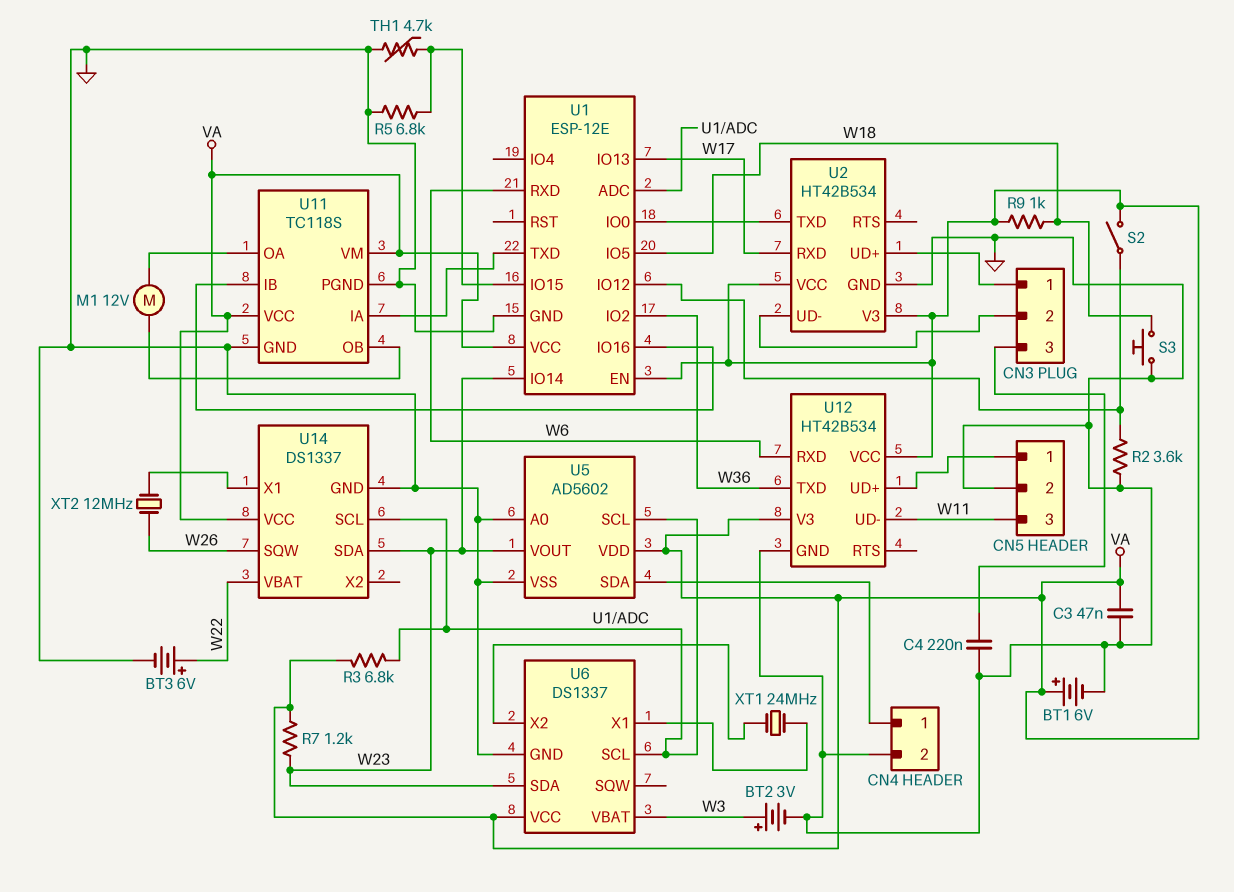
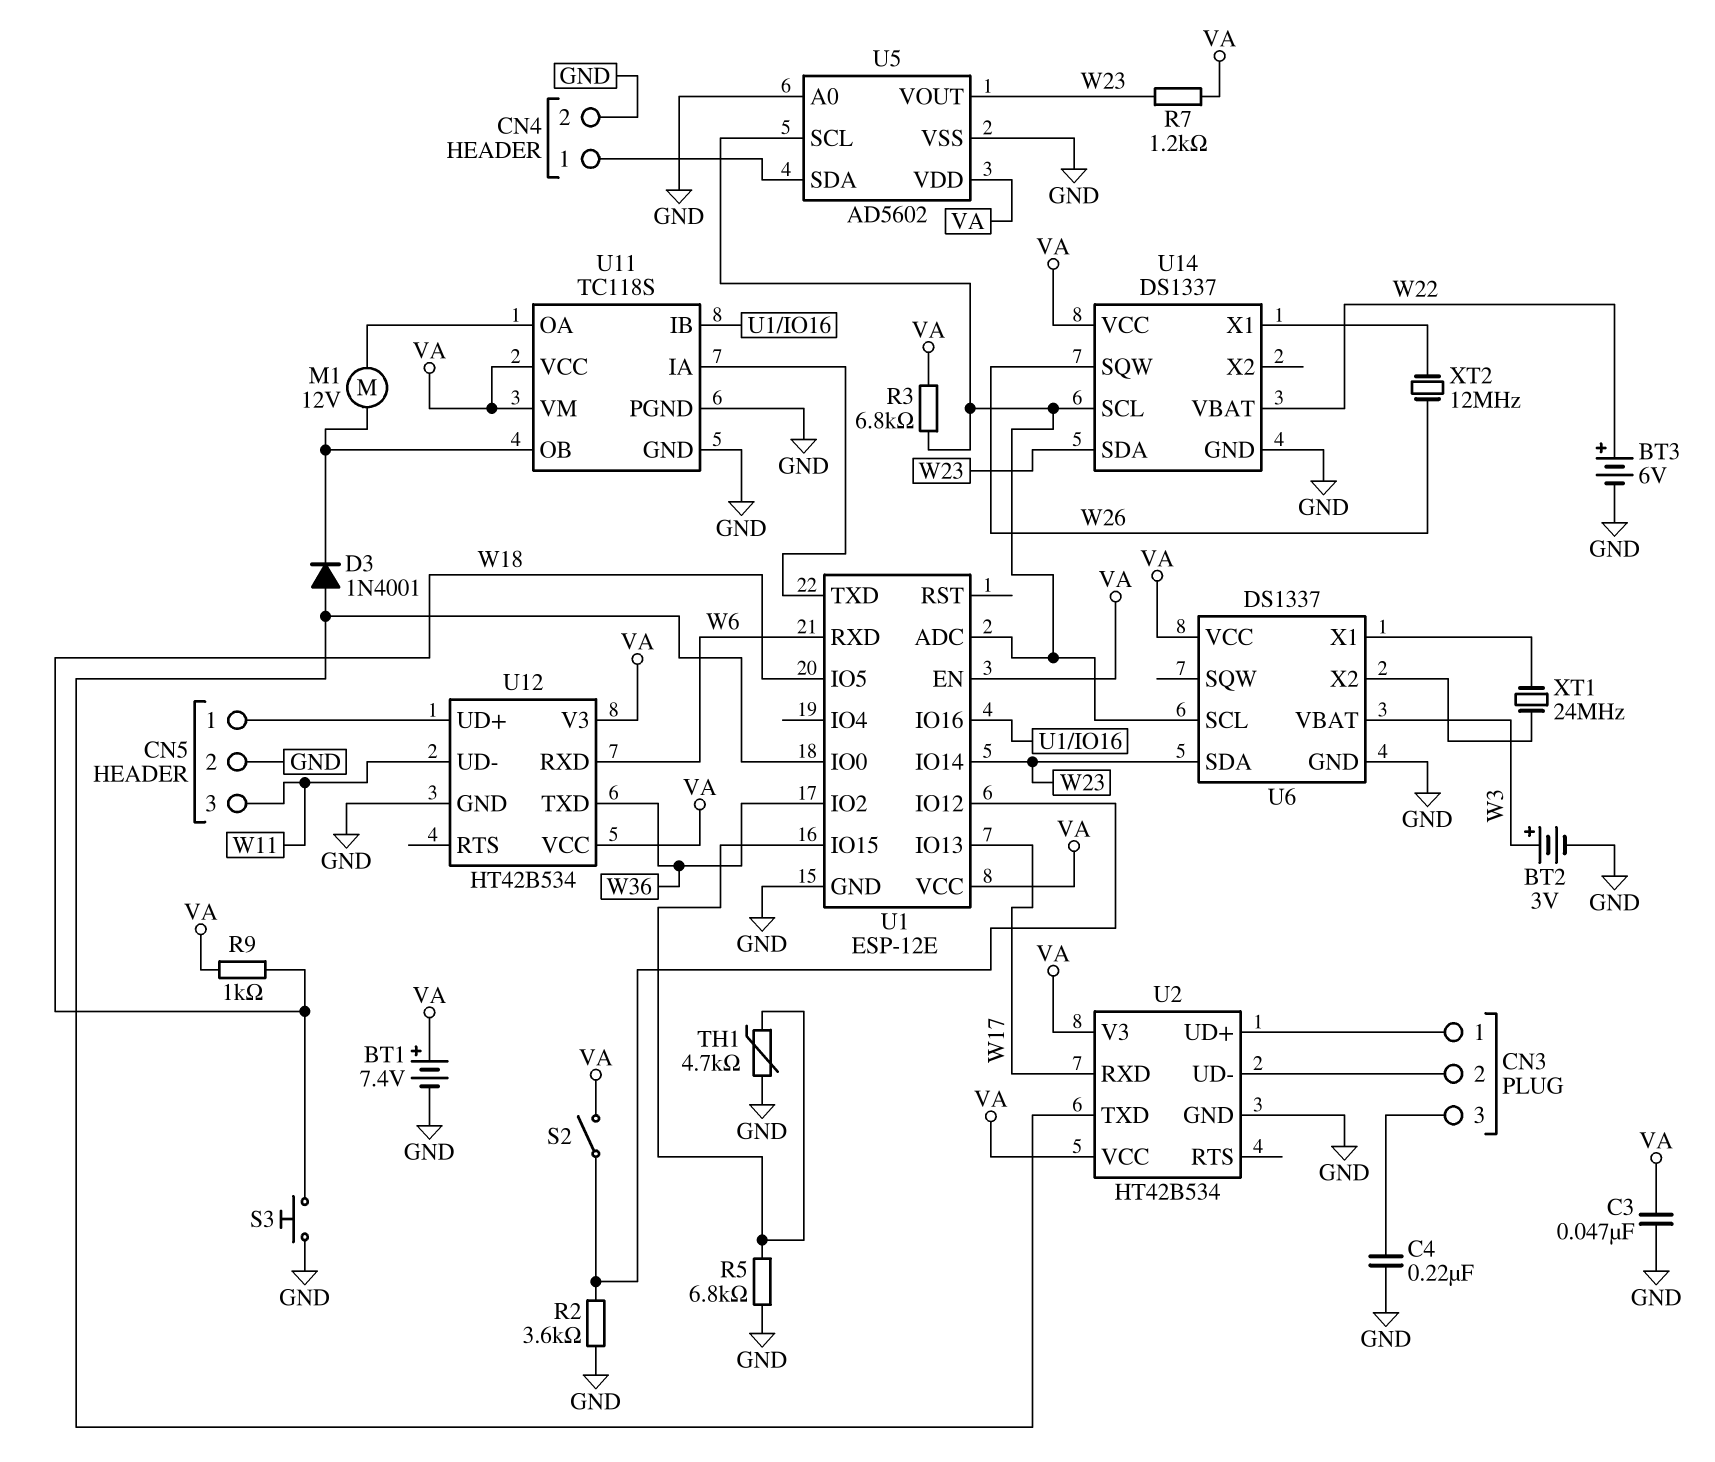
BT1: 6V (plus VA, minus GND) -> 7.4V (plus VA, minus GND)
D3: none -> diode 1N4001 (A U1/IO0, K U11/OB)

